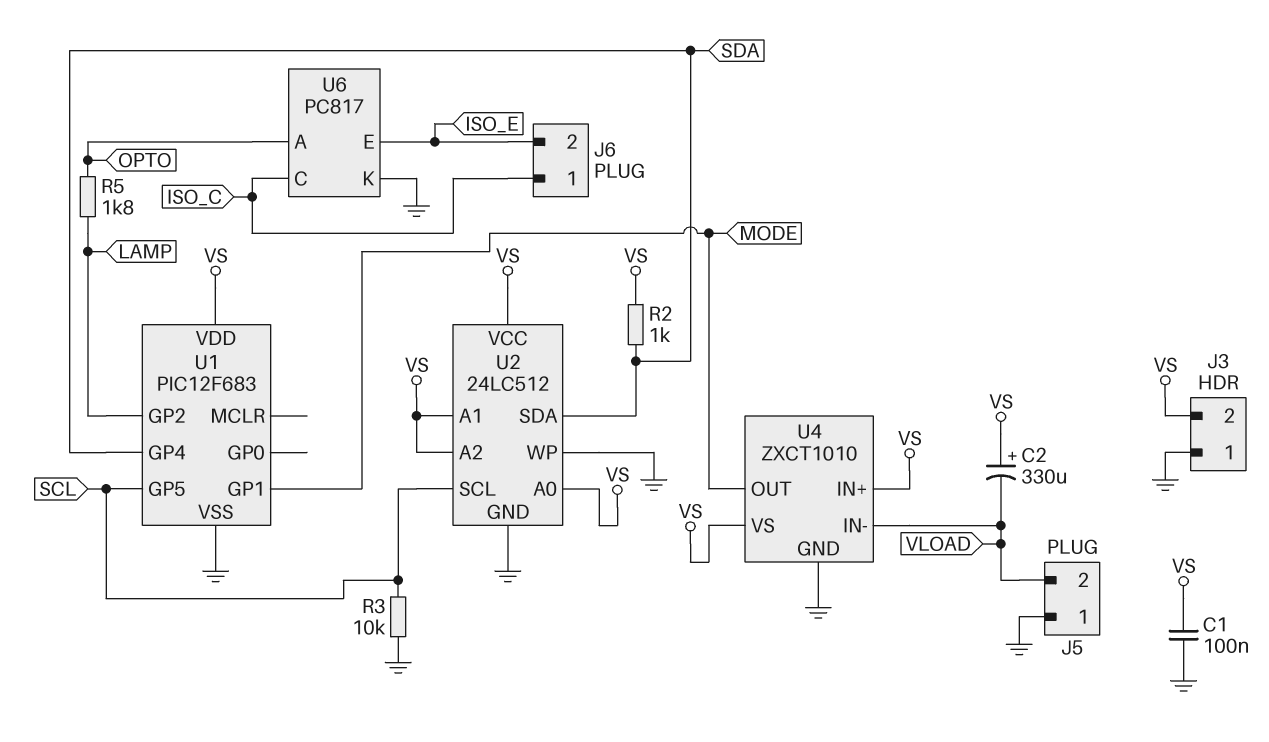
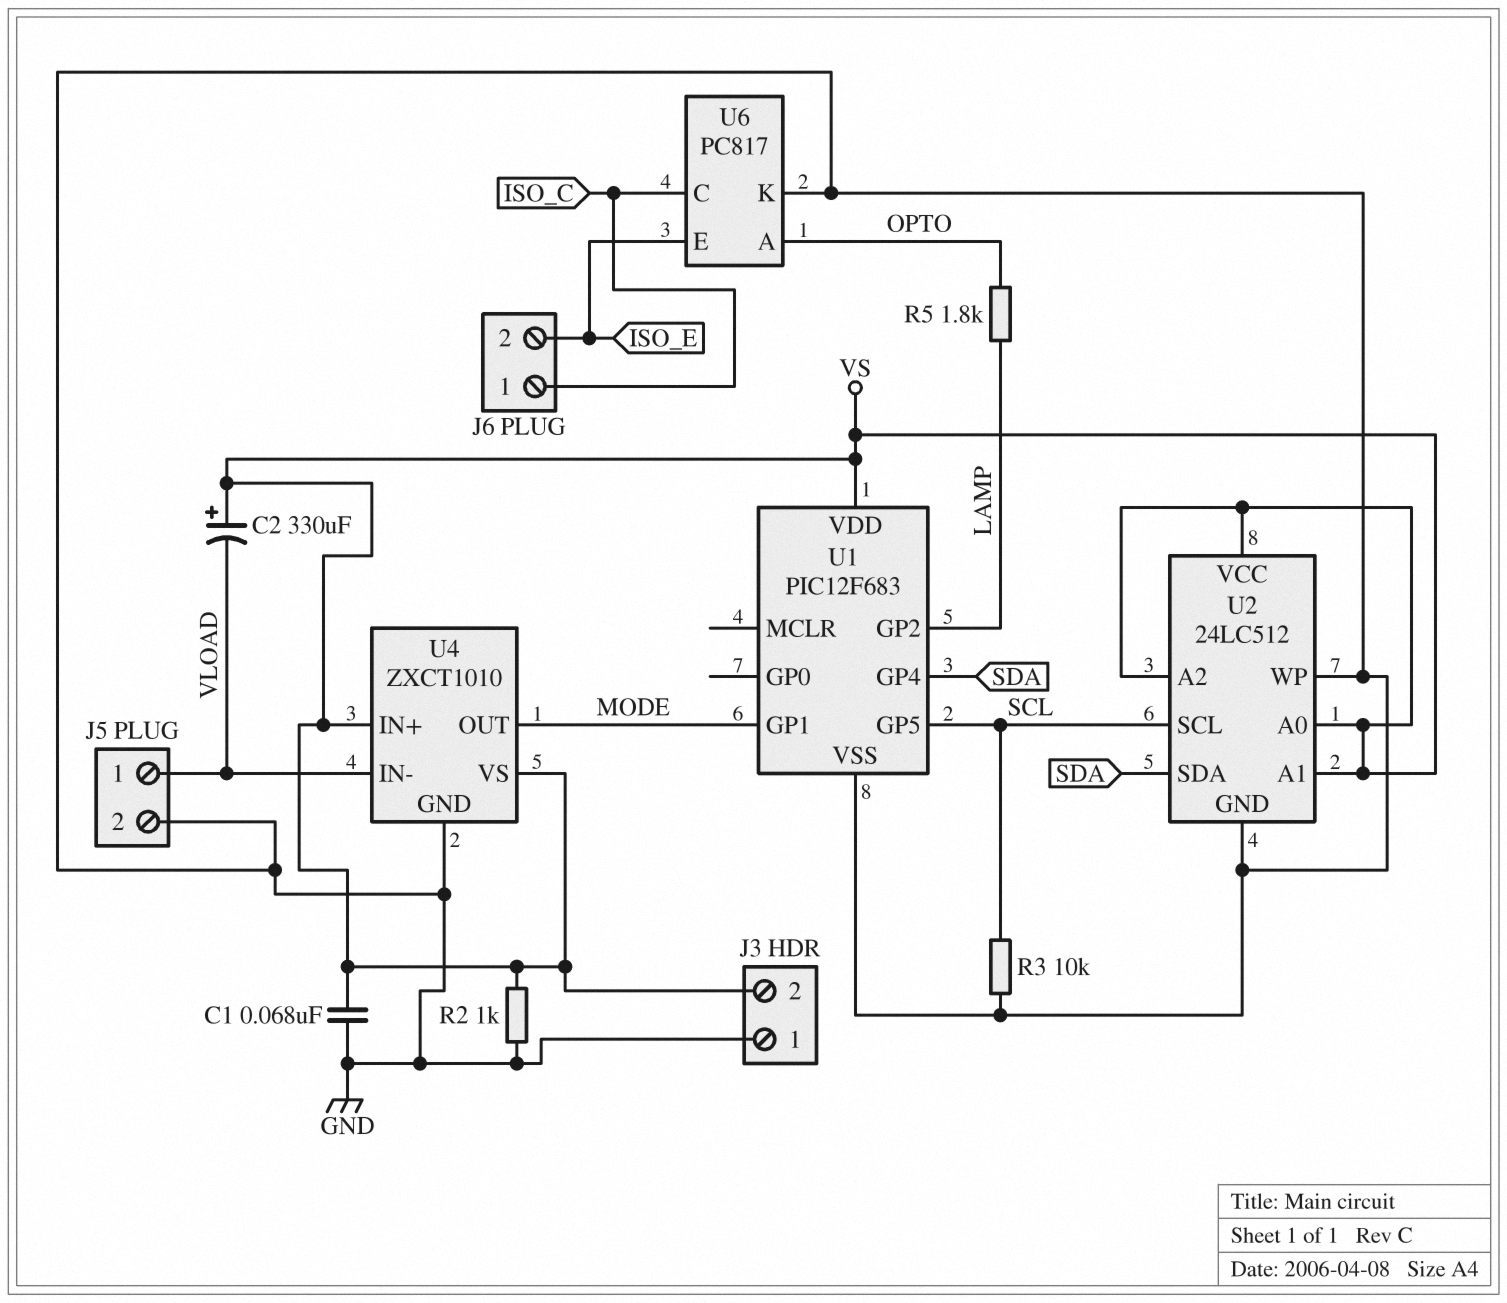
C1: 100nF (GND, VS) -> 68nF (GND, VS)
J5 pin 1: GND -> VLOAD
J5 pin 2: VLOAD -> GND
R2: 1k (SDA, VS) -> 1k (GND, VS)

